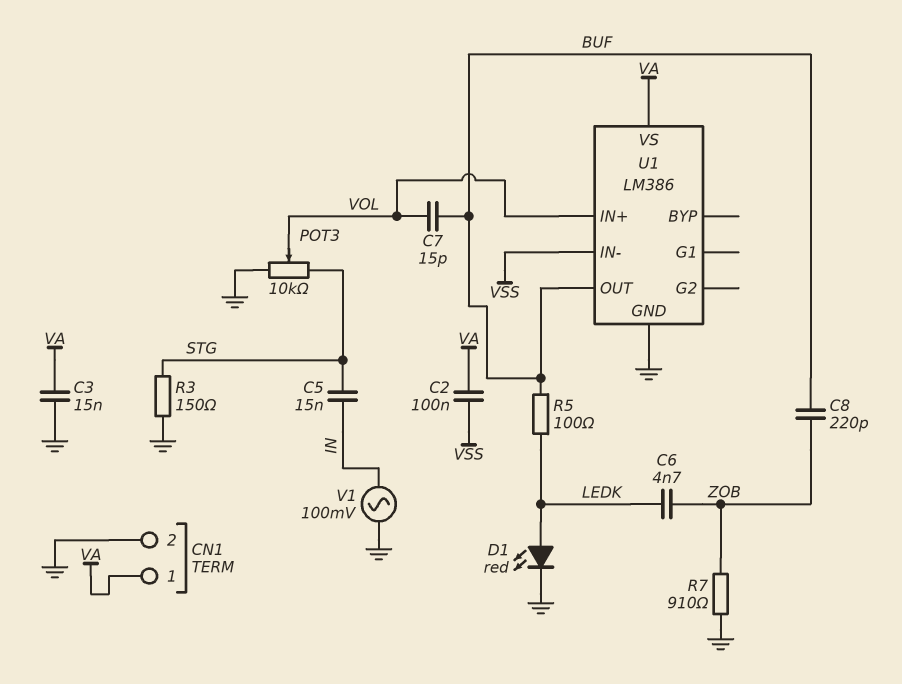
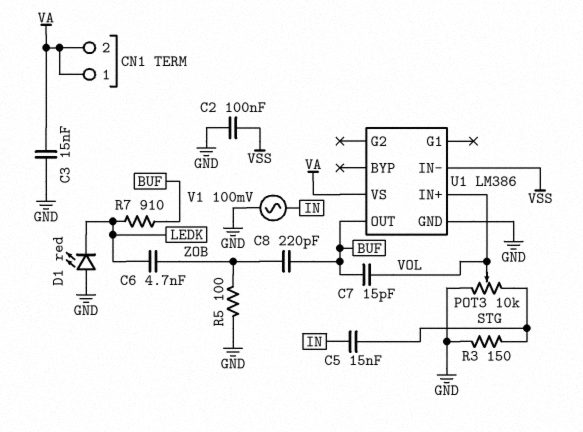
C2: 100nF (VA, VSS) -> 100nF (GND, VSS)
CN1 pin 2: GND -> VA
D1: LED red (A LEDK, K GND) -> LED red (A GND, K LEDK)
R5: 100 (BUF, LEDK) -> 100 (GND, ZOB)
R7: 910 (GND, ZOB) -> 910 (BUF, LEDK)

